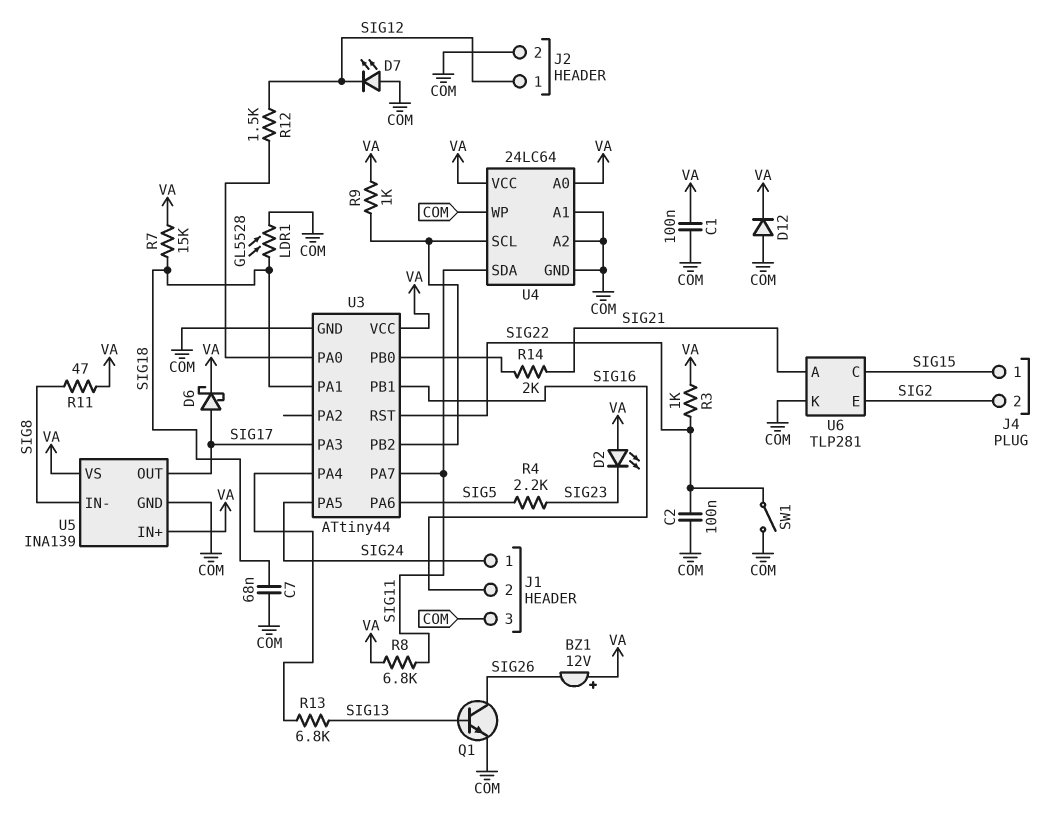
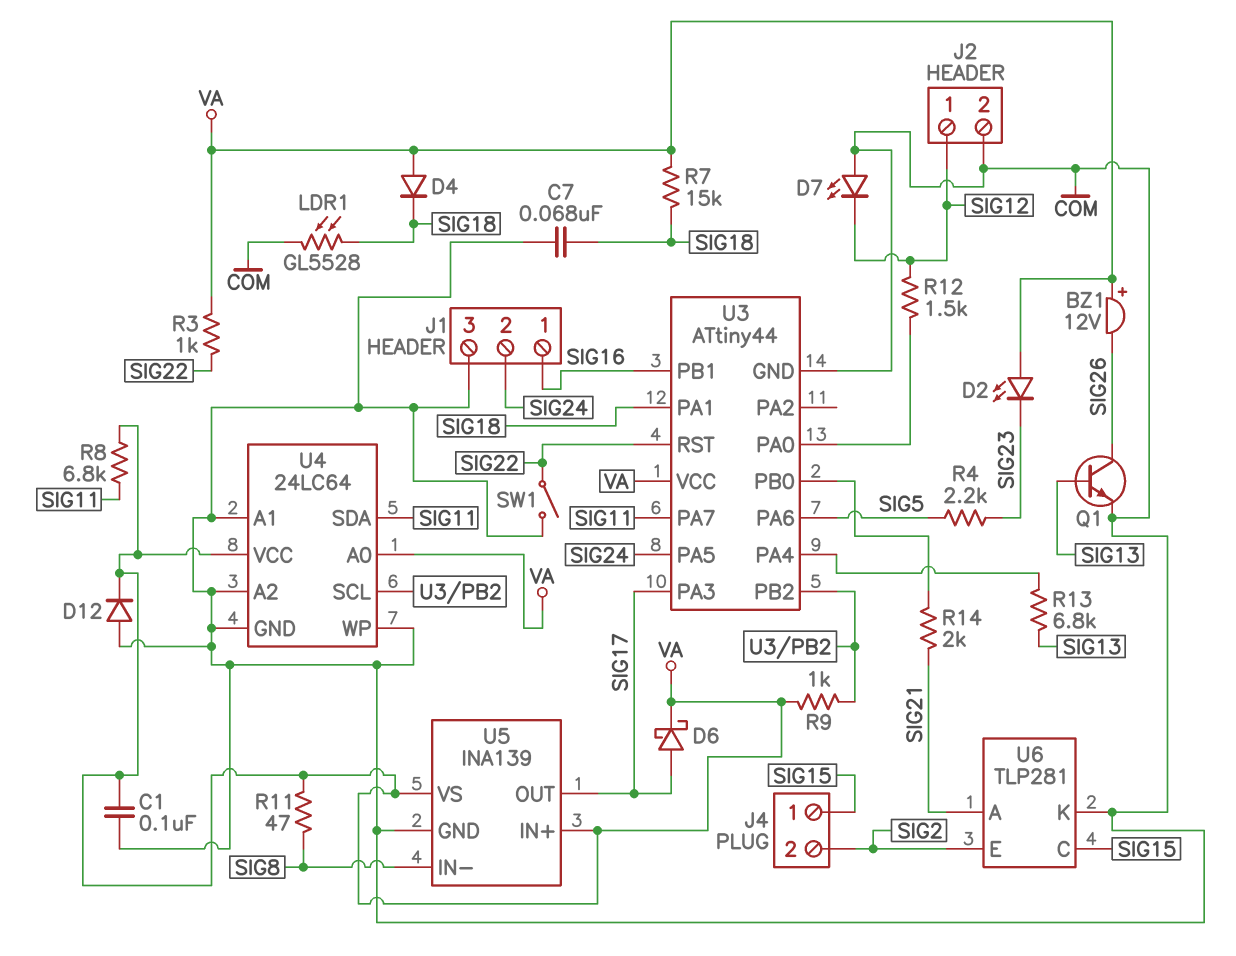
C2: 100nF (COM, SIG22) -> none
D4: none -> diode (A VA, K SIG18)
J1 pin 1: SIG24 -> SIG16
J1 pin 2: SIG16 -> SIG24

